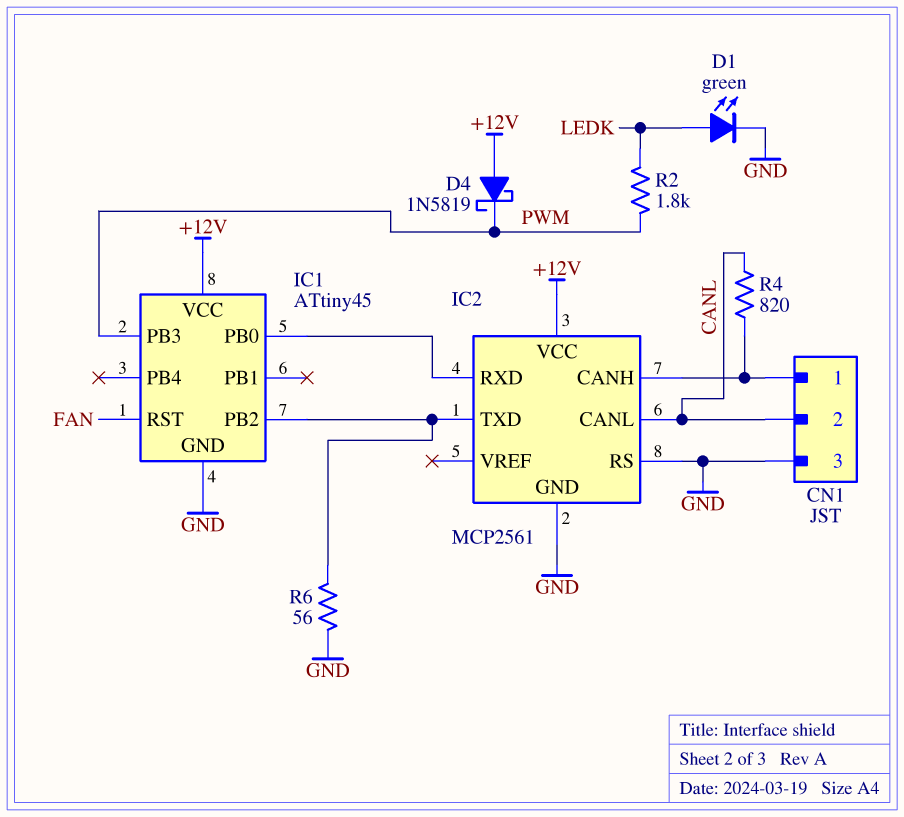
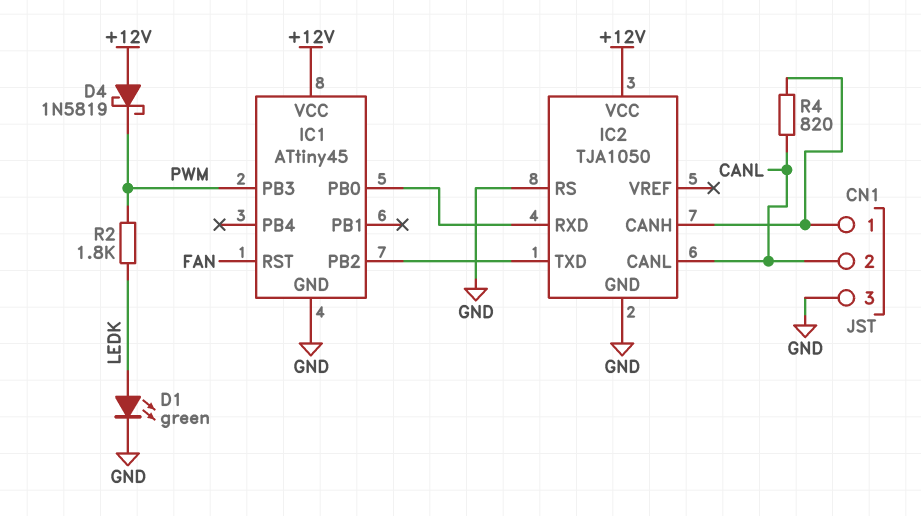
IC2: MCP2561 -> TJA1050
R6: 56 (GND, IC1/PB2) -> none

